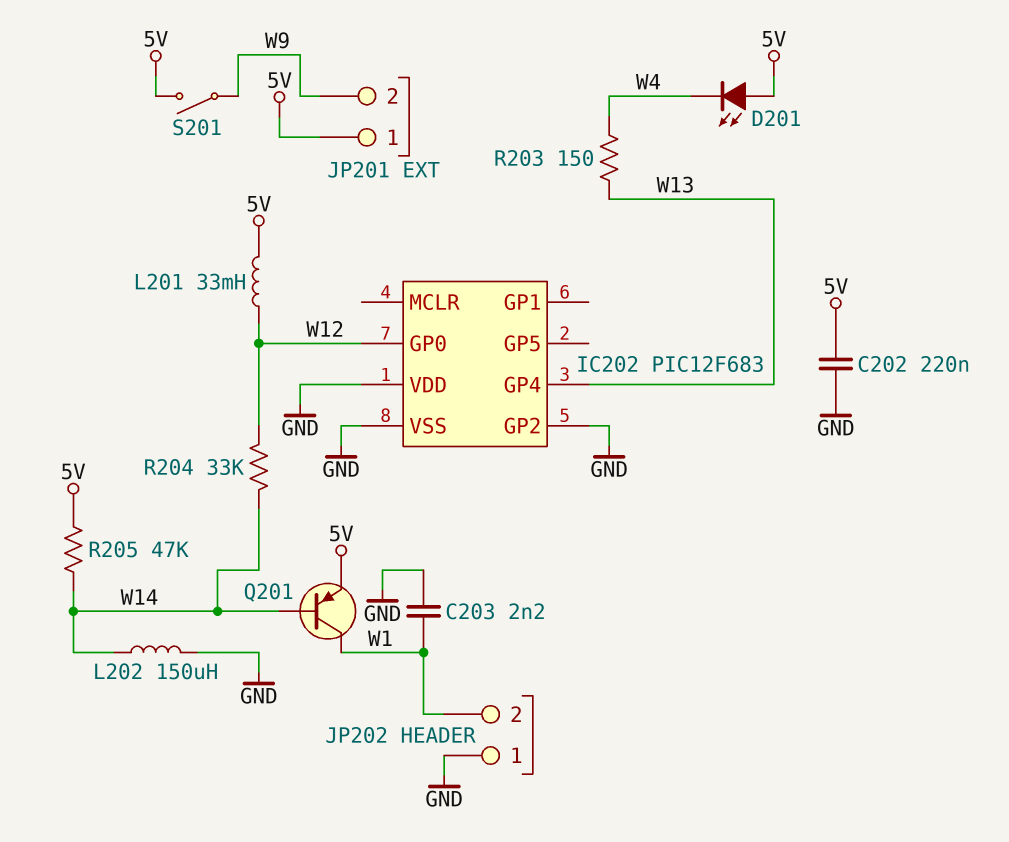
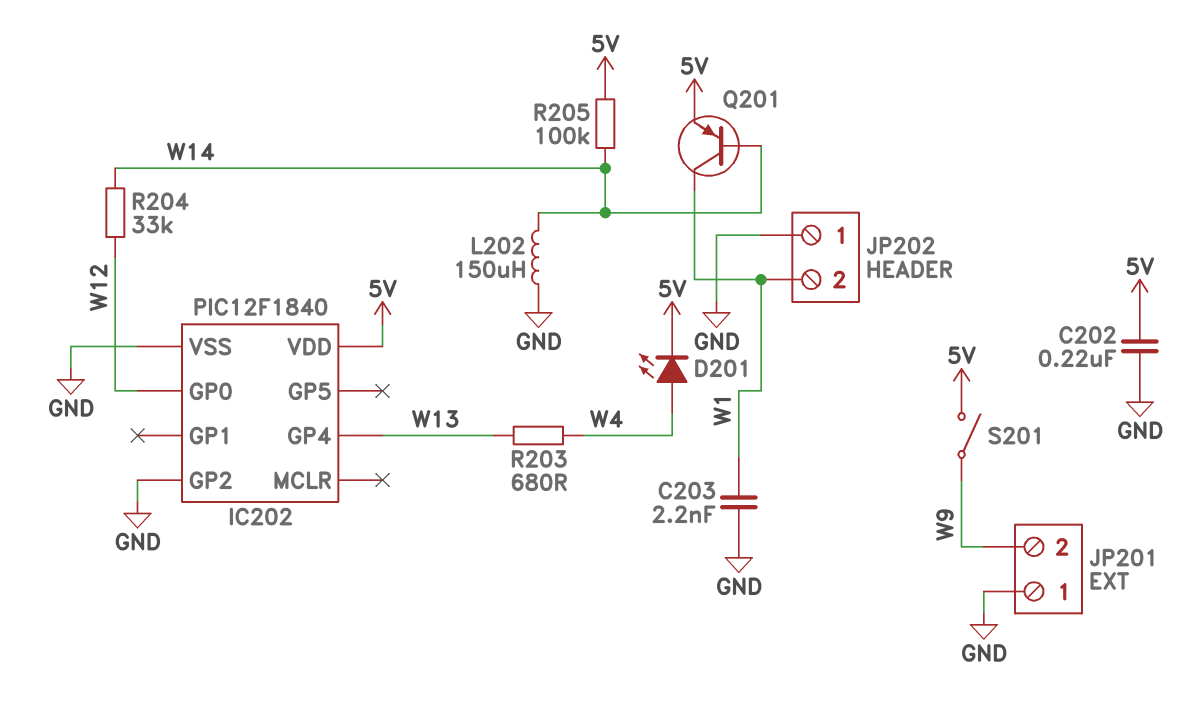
D201: LED (A 5V, K W4) -> LED (A W4, K 5V)
IC202: PIC12F683 -> PIC12F1840
IC202 pin VDD: GND -> 5V
JP201 pin 1: 5V -> GND
L201: 33mH (5V, W12) -> none
R203: 150 (W4, W13) -> 680 (W4, W13)
R205: 47k (5V, W14) -> 100k (5V, W14)

